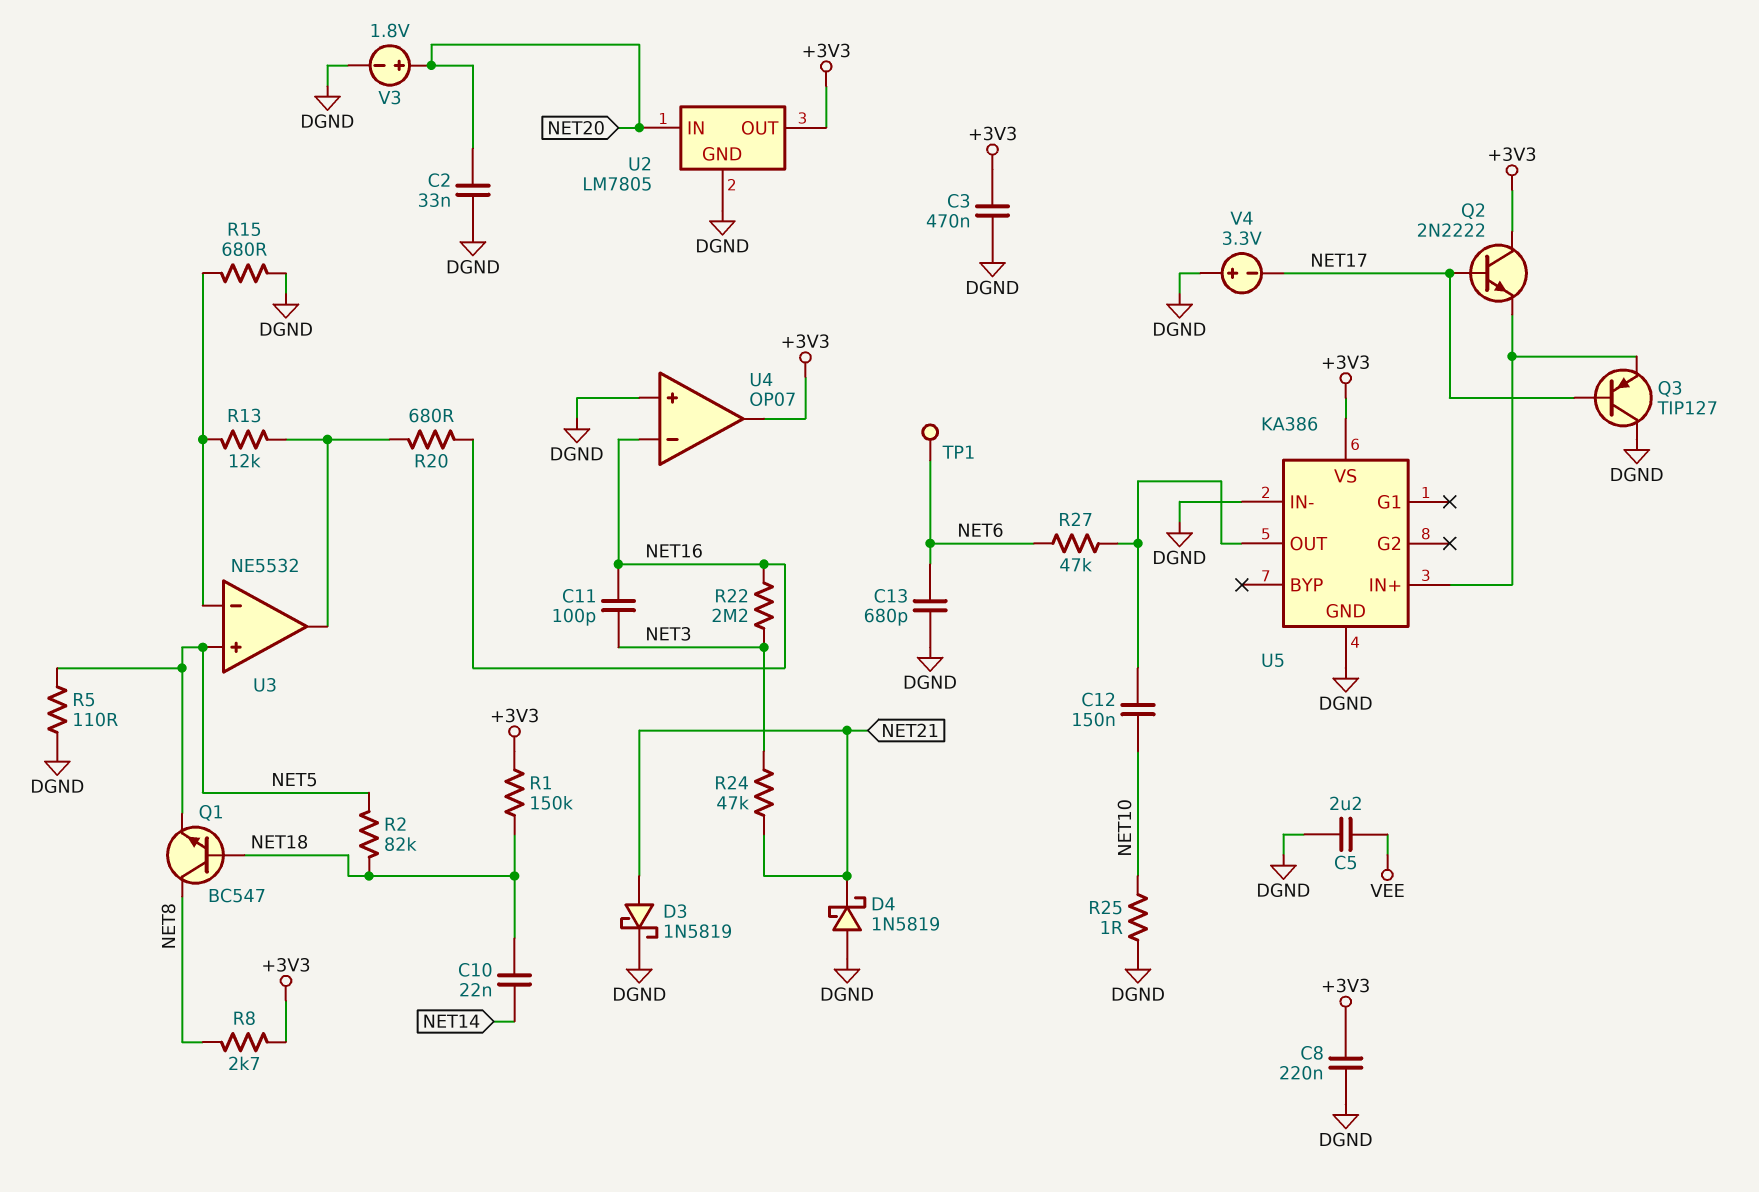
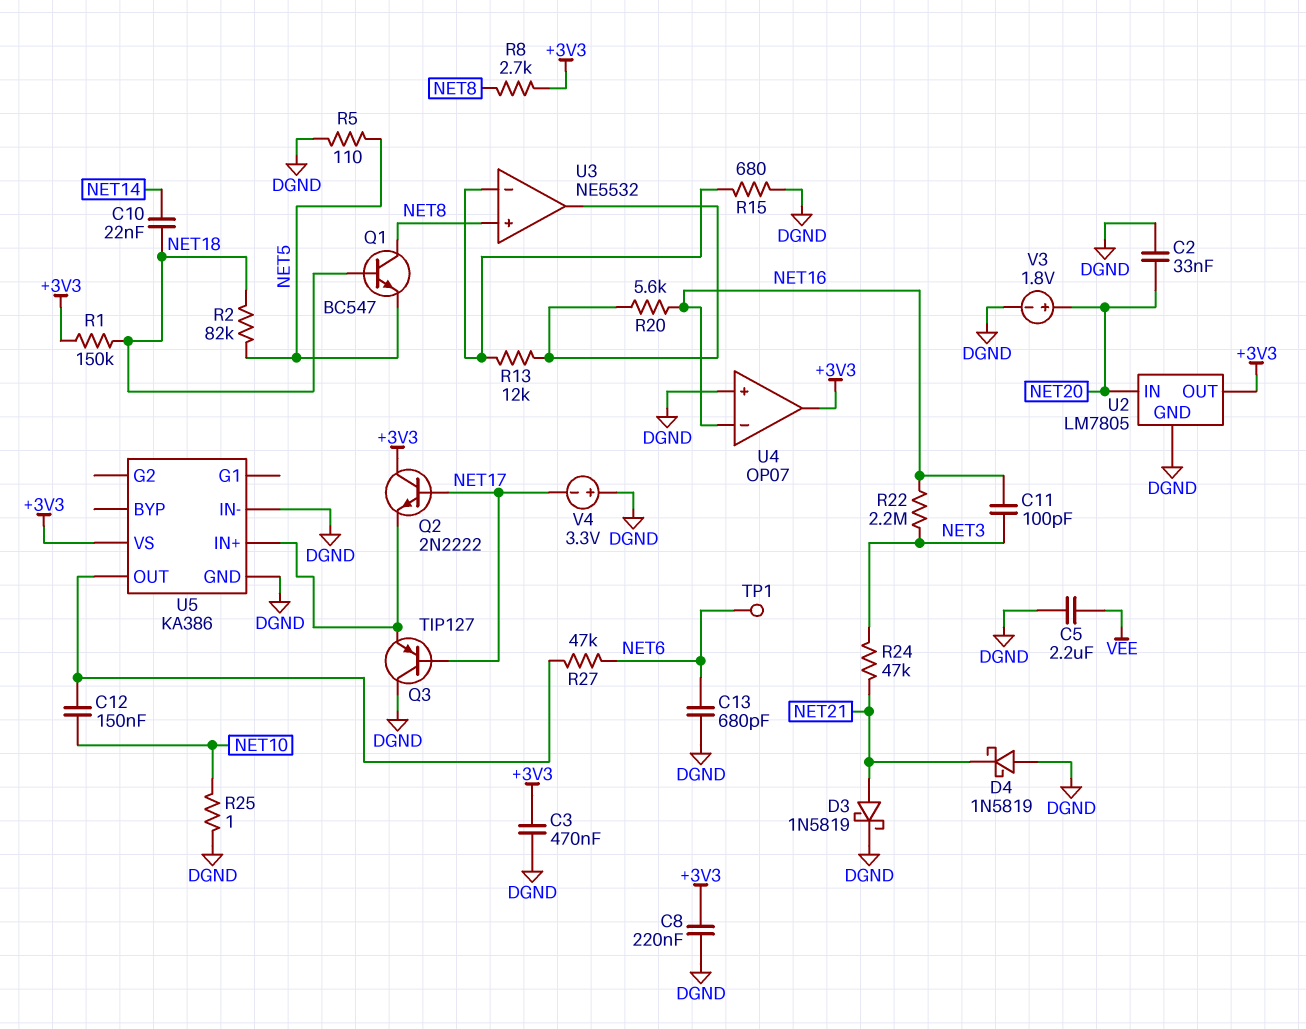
R20: 680 (NET16, U3/out) -> 5.6k (NET16, U3/out)
U3 pin in+: NET5 -> NET8

